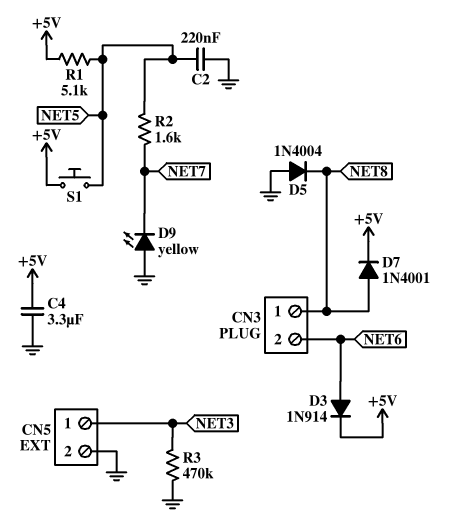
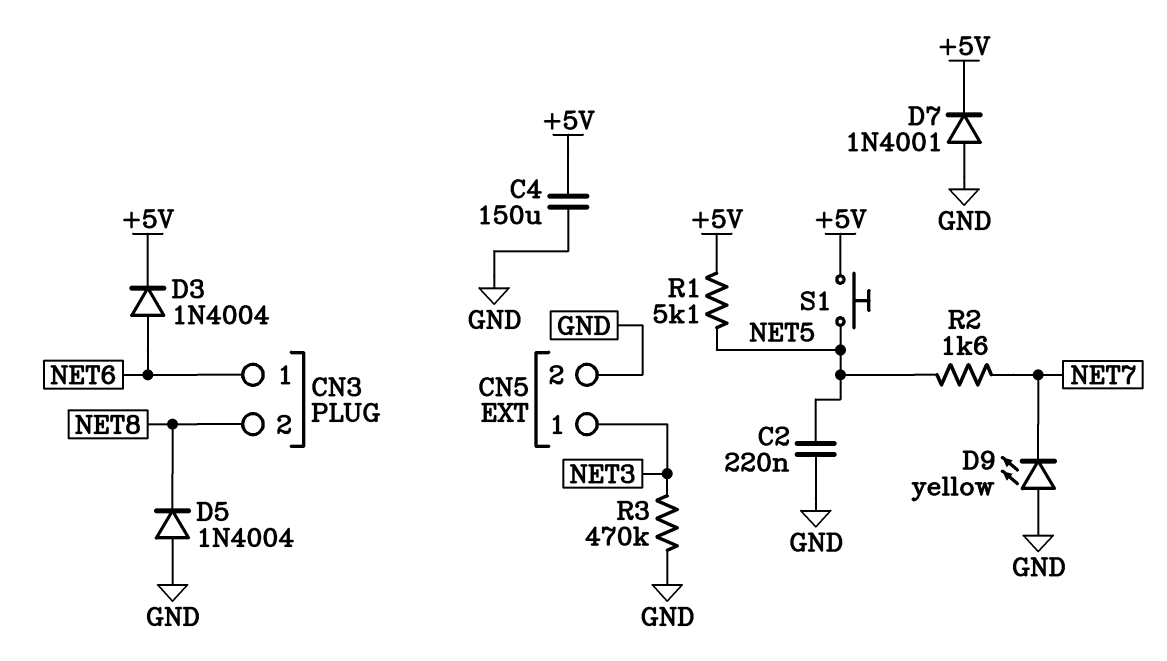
C4: 3.3uF (+5V, GND) -> 150uF (+5V, GND)
CN3 pin 1: NET8 -> NET6
CN3 pin 2: NET6 -> NET8
D3: diode 1N914 (A NET6, K +5V) -> diode 1N4004 (A NET6, K +5V)
D7: diode 1N4001 (A NET8, K +5V) -> diode 1N4001 (A GND, K +5V)

